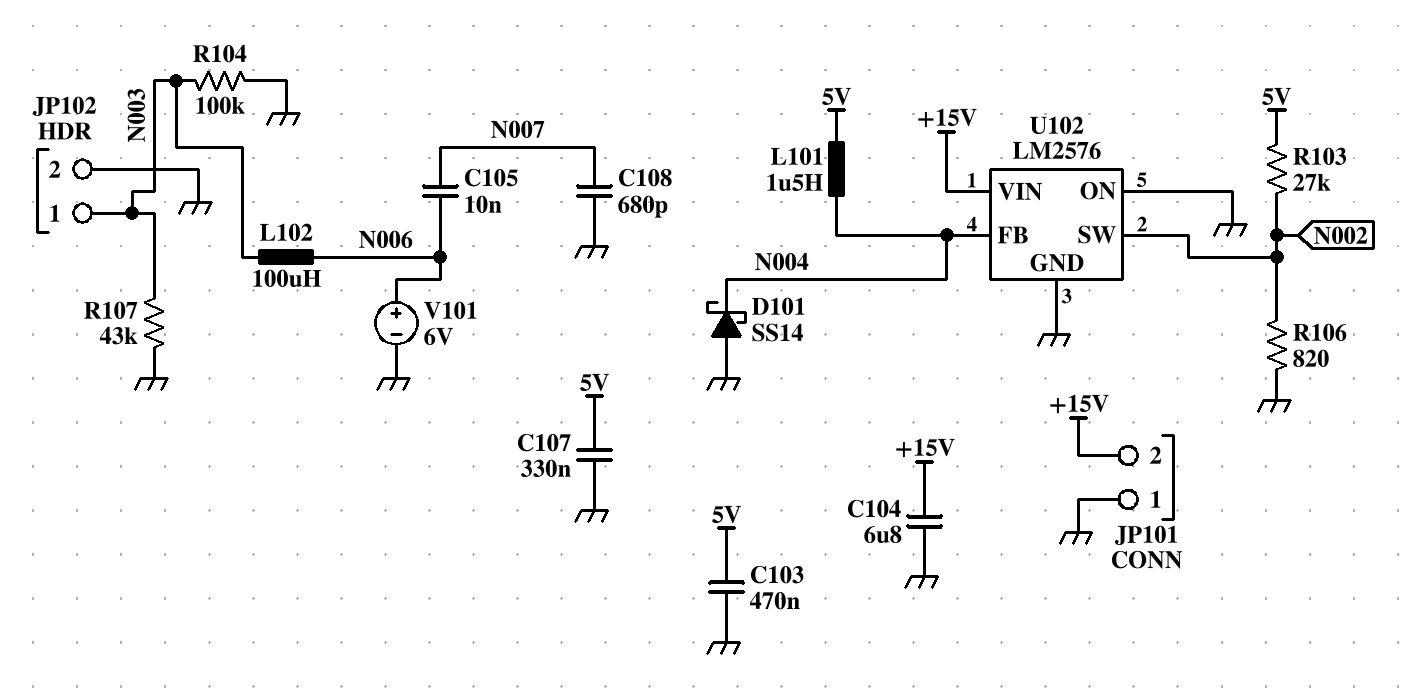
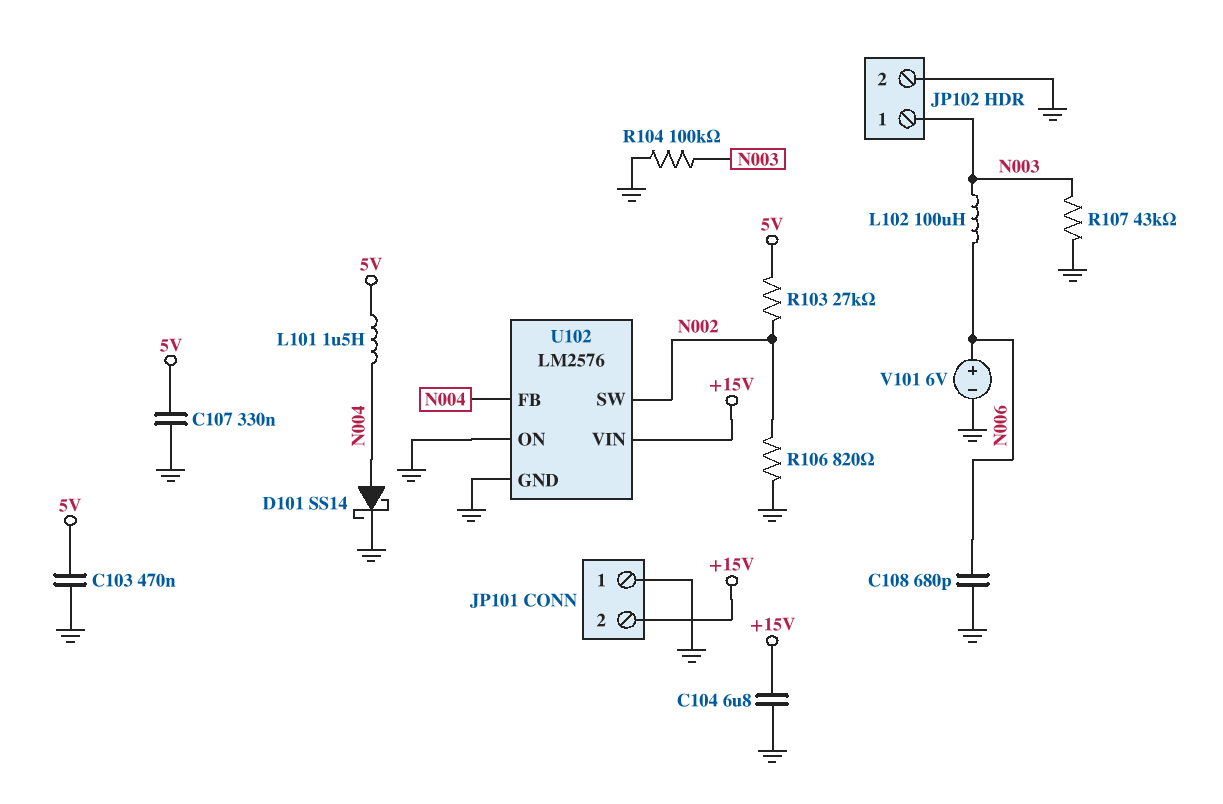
C105: 10nF (N006, N007) -> none
C108: 680pF (GND, N007) -> 680pF (GND, N006)
D101: schottky SS14 (A GND, K N004) -> schottky SS14 (A N004, K GND)

